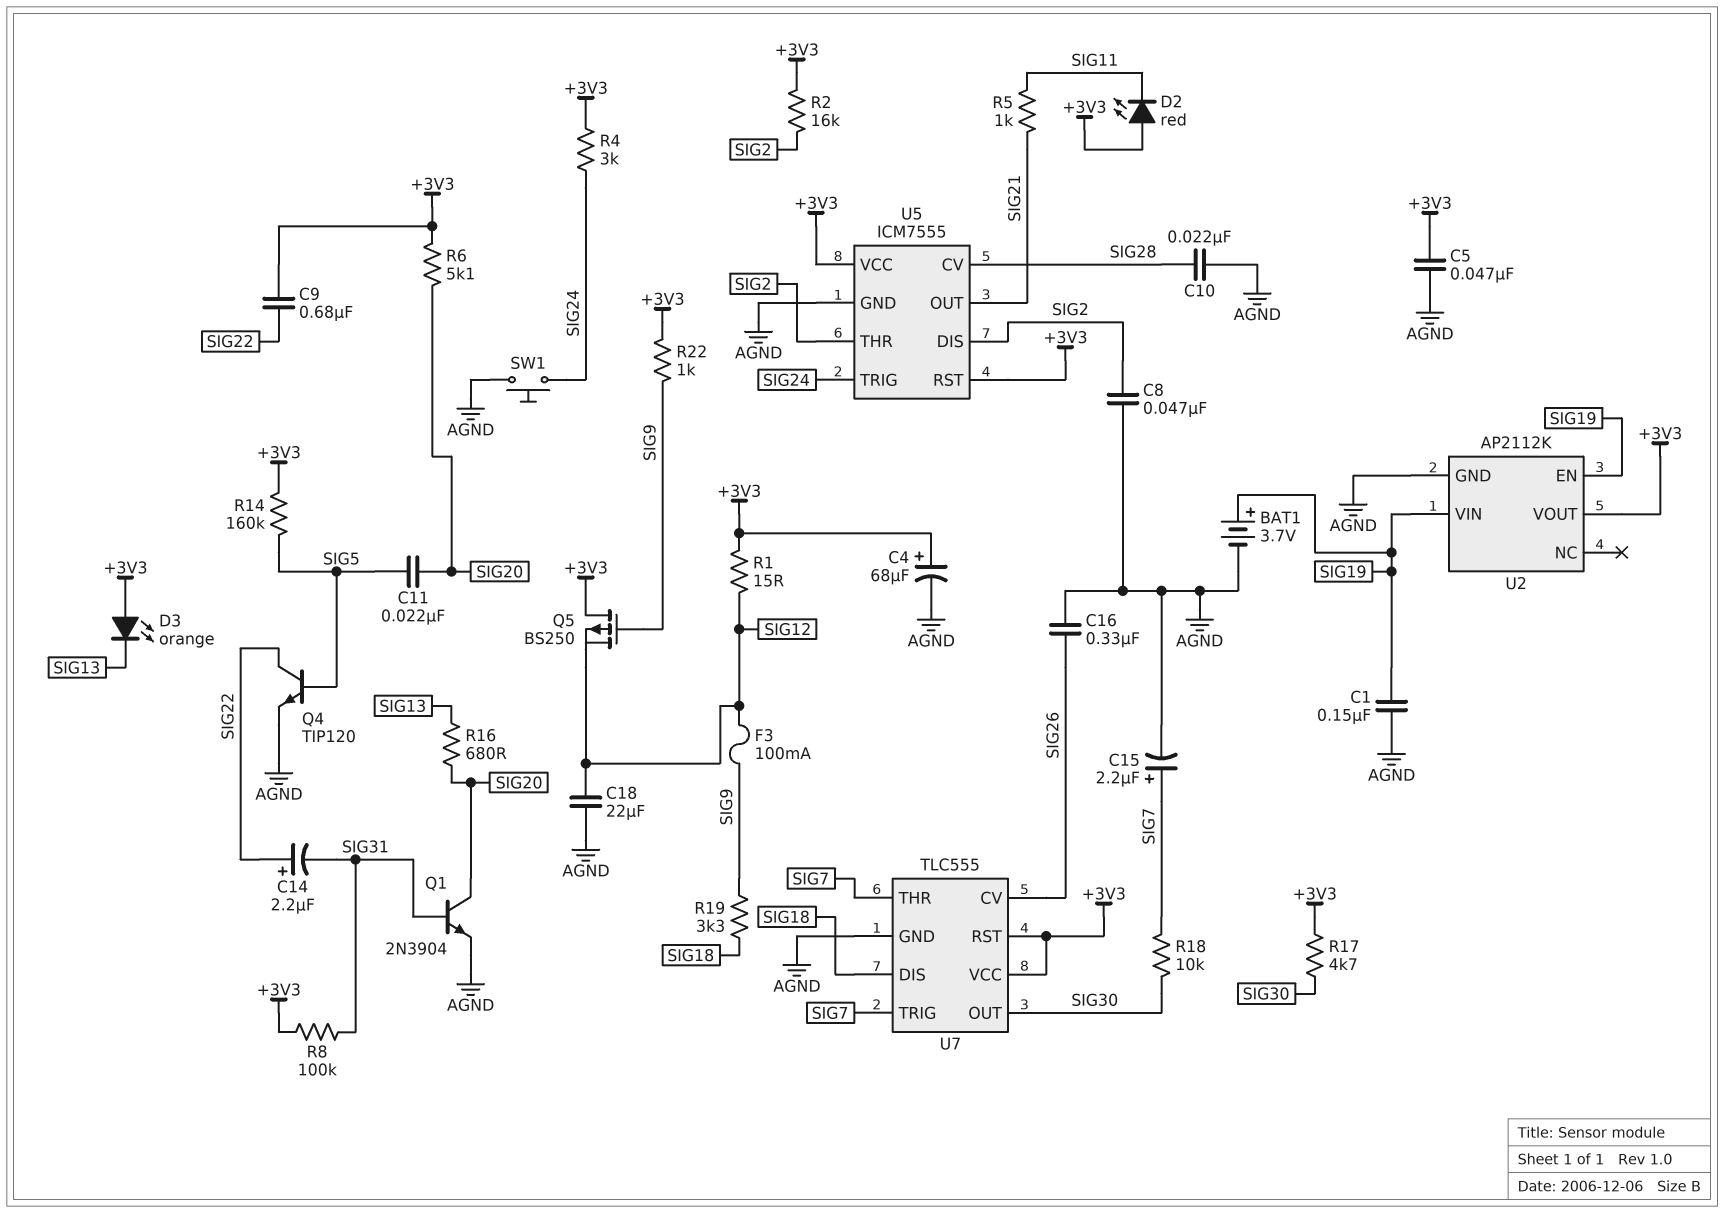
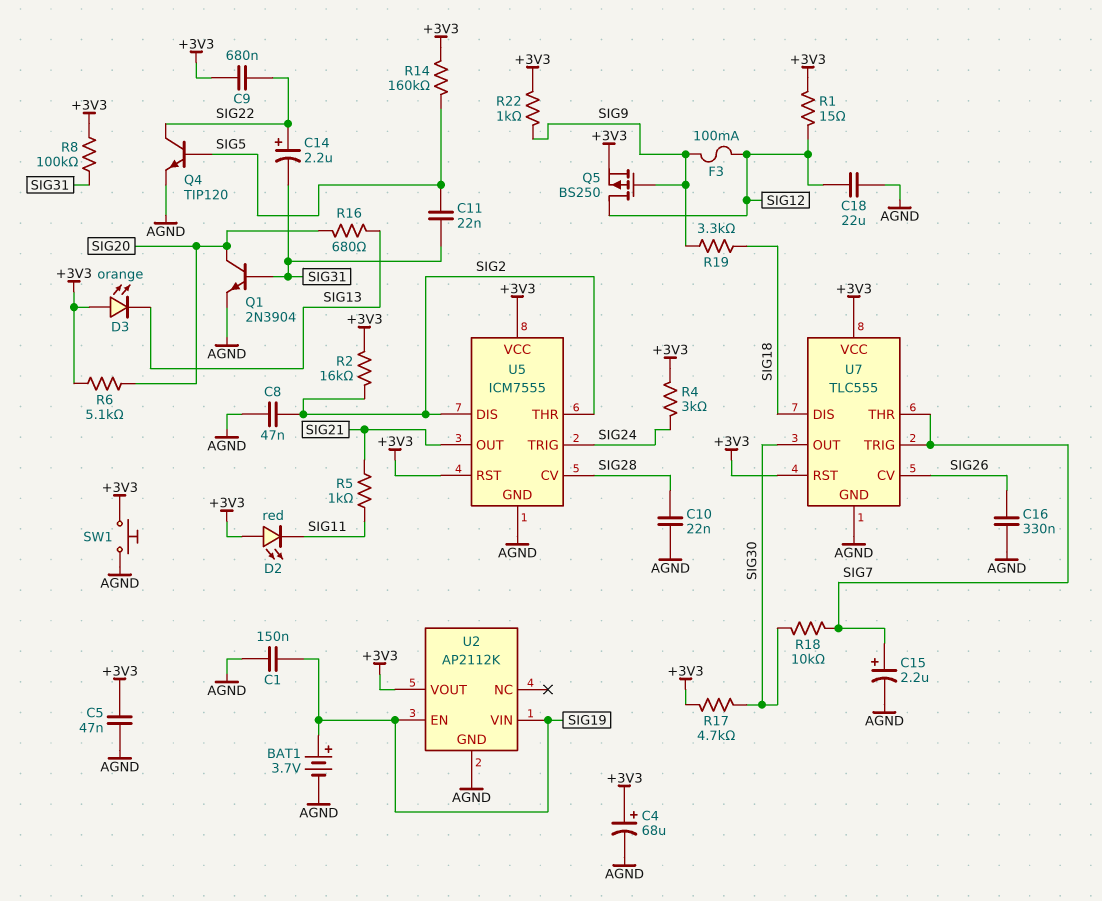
C11: 22nF (SIG5, SIG20) -> 22nF (SIG5, SIG31)
Q5: PMOS BS250 (G SIG9, D +3V3, S SIG12) -> PMOS BS250 (G SIG9, D SIG12, S +3V3)
SW1: button (AGND, SIG24) -> button (+3V3, AGND)

